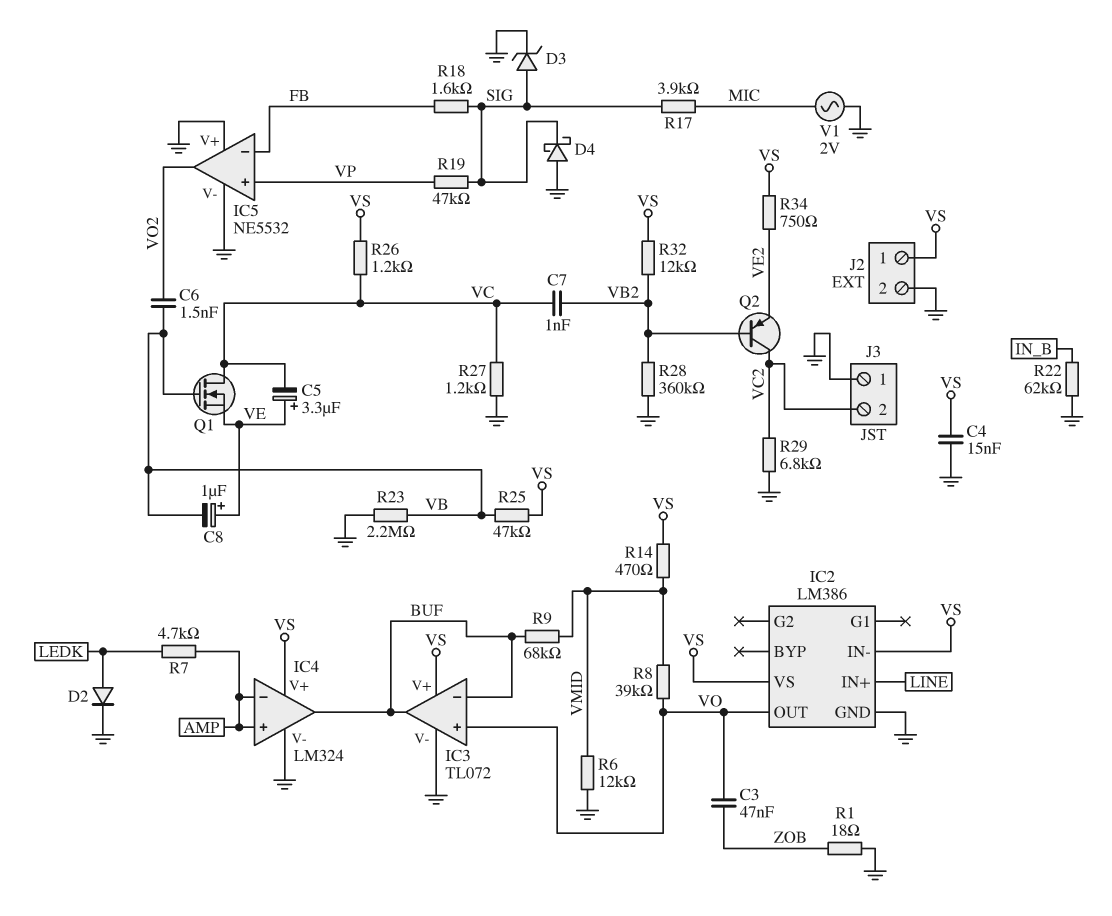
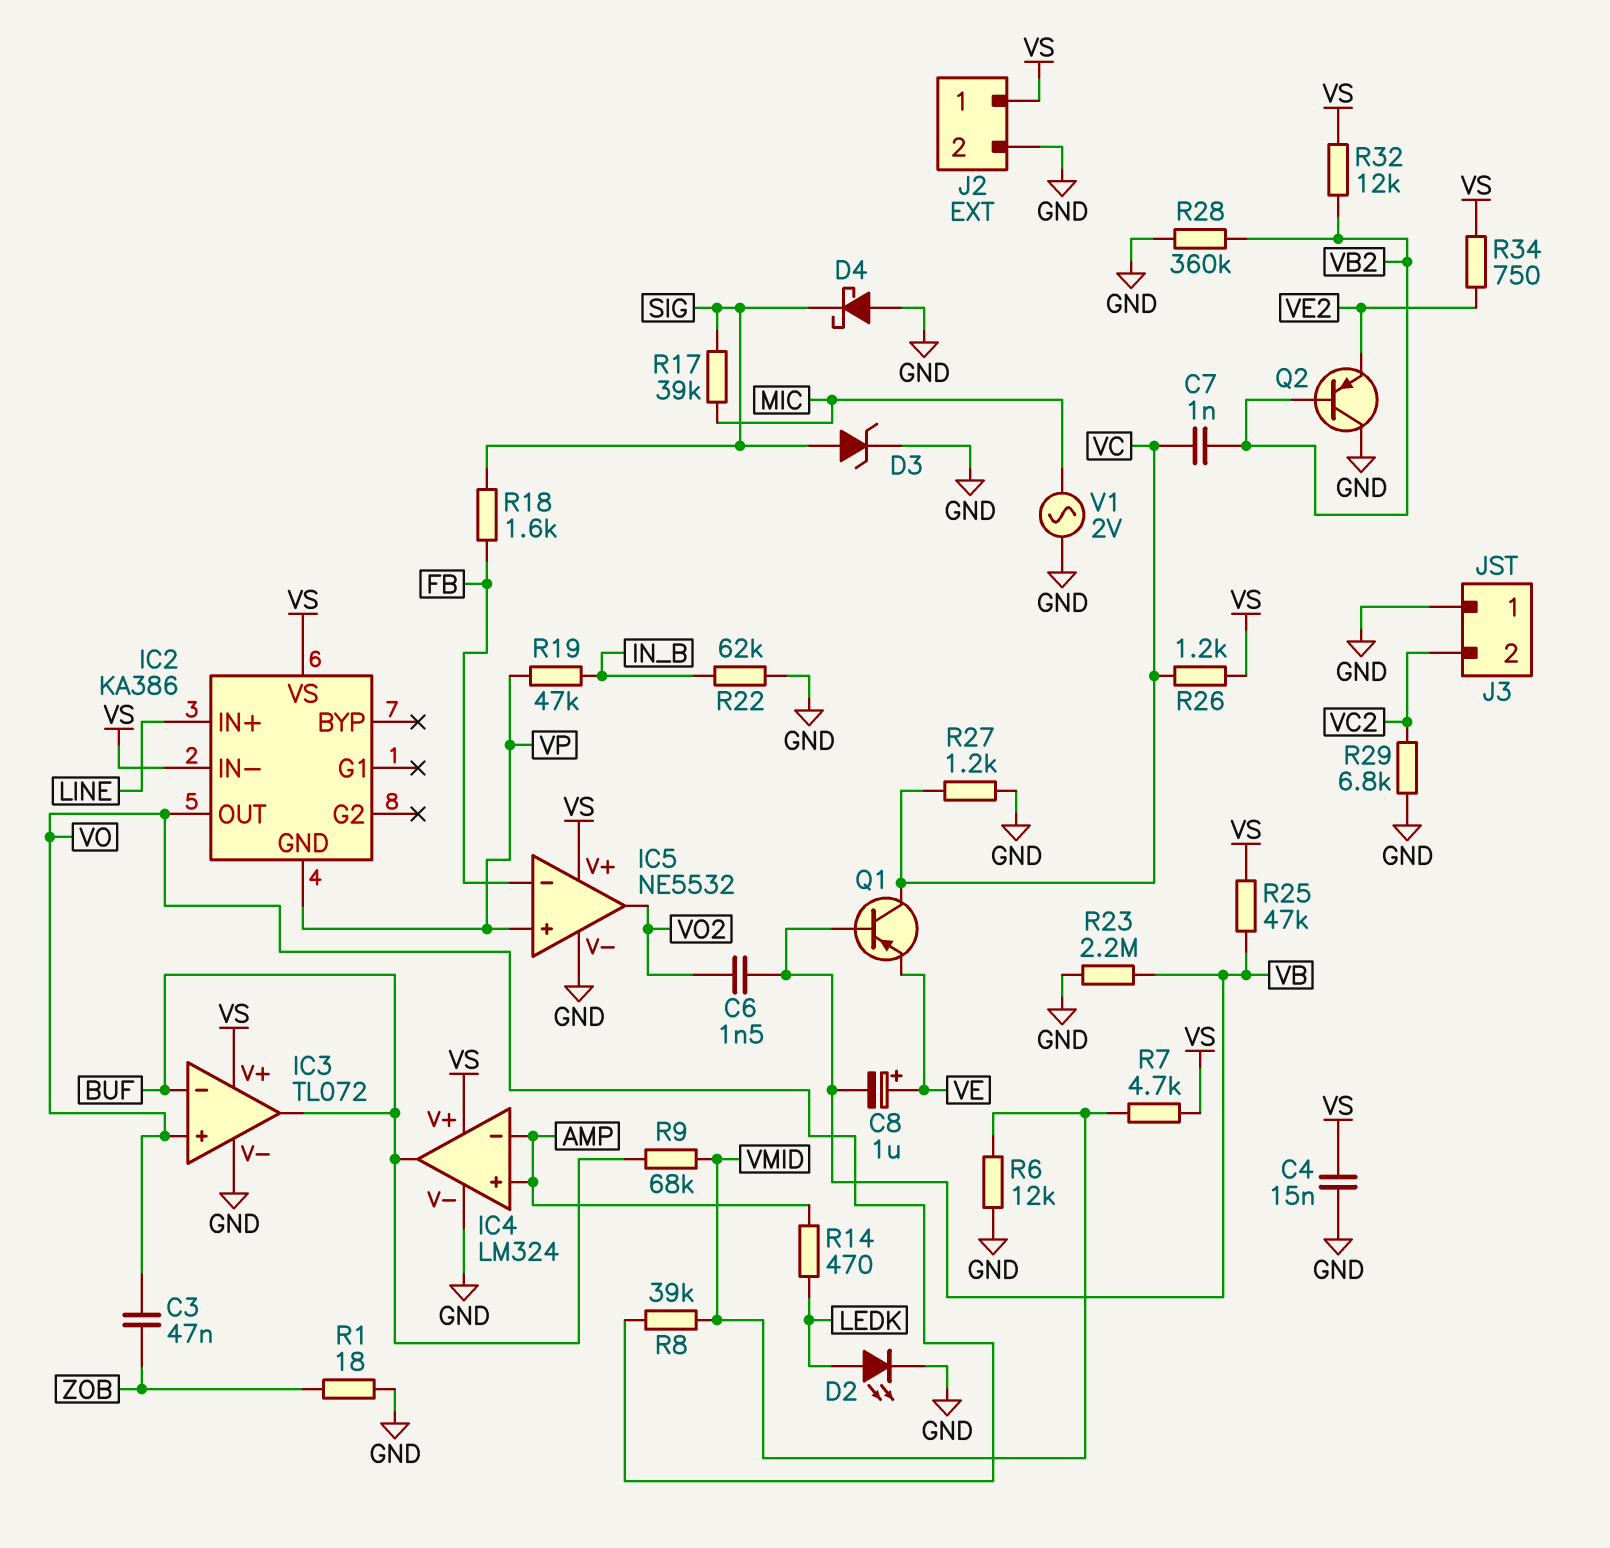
C5: 3.3uF (plus VE, minus VC) -> none
D2: diode (A LEDK, K GND) -> LED (A LEDK, K GND)
IC2: LM386 -> KA386
IC2 pin GND: GND -> VP
IC5 pin V+: GND -> VS
Q1: NMOS (G VB, D VC, S VE) -> PNP (B VB, C VC, E VE)
Q2: PNP (B VB2, C VC2, E VE2) -> PNP (B VB2, C GND, E VE2)
R7: 4.7k (AMP, LEDK) -> 4.7k (VMID, VS)
R14: 470 (VMID, VS) -> 470 (AMP, LEDK)
R17: 3.9k (MIC, SIG) -> 39k (MIC, SIG)
R19: 47k (SIG, VP) -> 47k (IN_B, VP)

